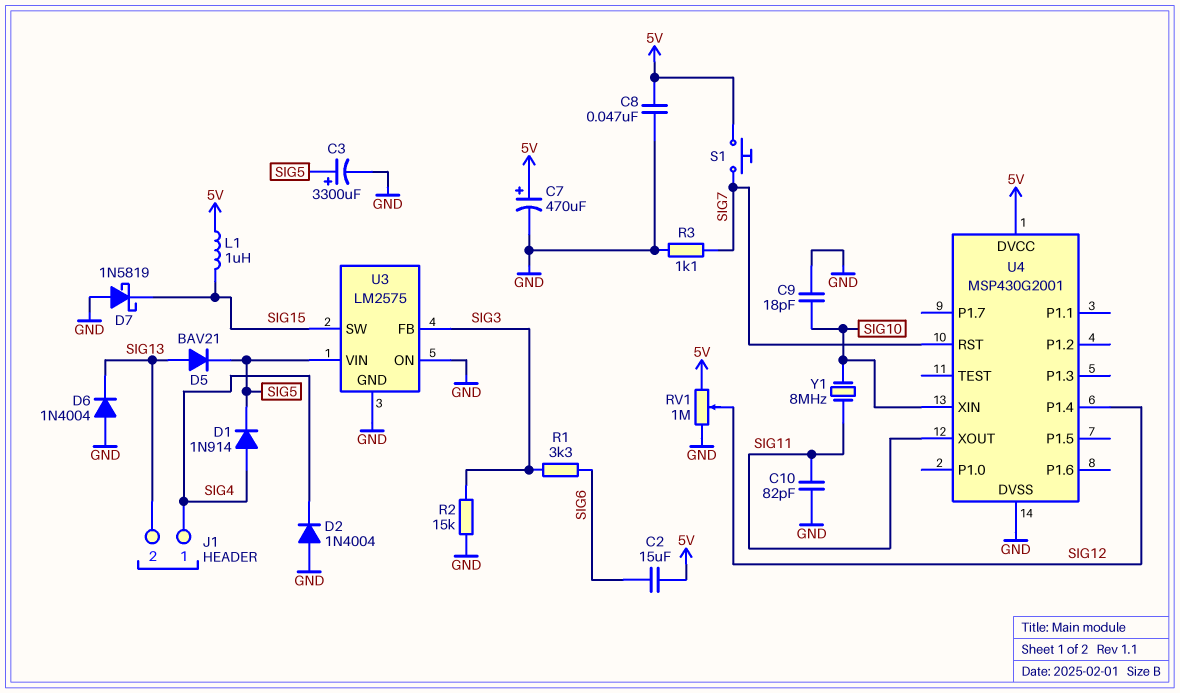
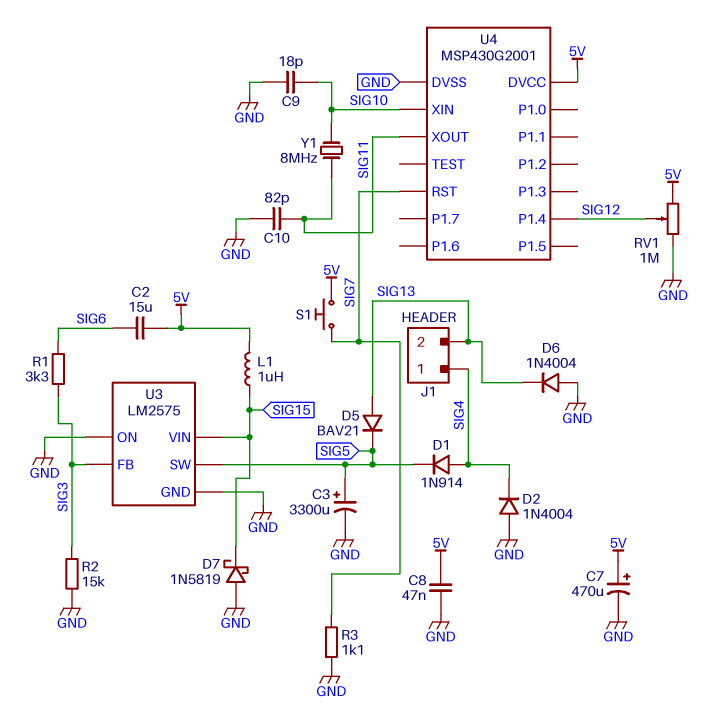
U3 pin SW: SIG15 -> SIG5
U3 pin VIN: SIG5 -> SIG15

